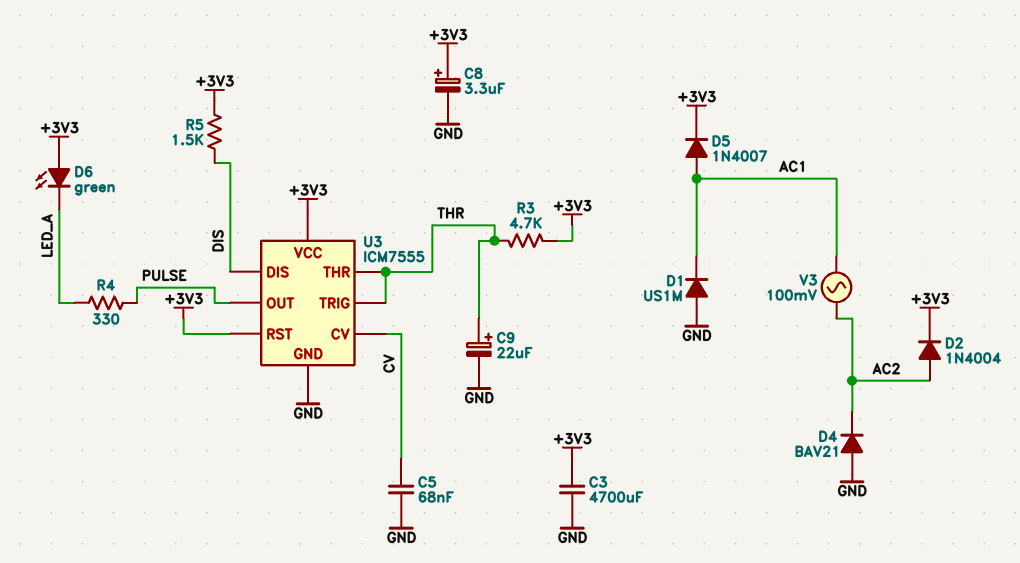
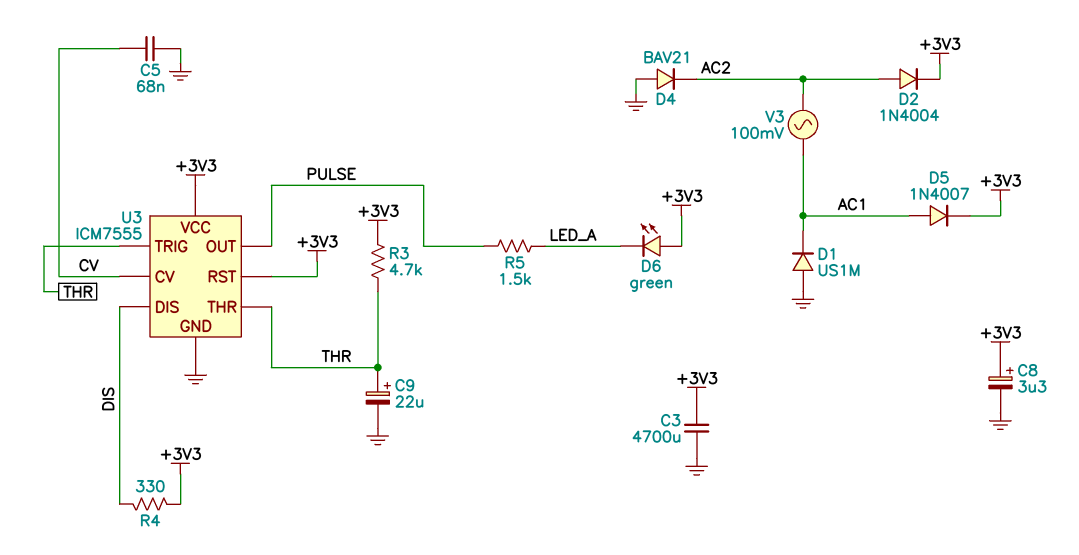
R4: 330 (LED_A, PULSE) -> 330 (+3V3, DIS)
R5: 1.5k (+3V3, DIS) -> 1.5k (LED_A, PULSE)

